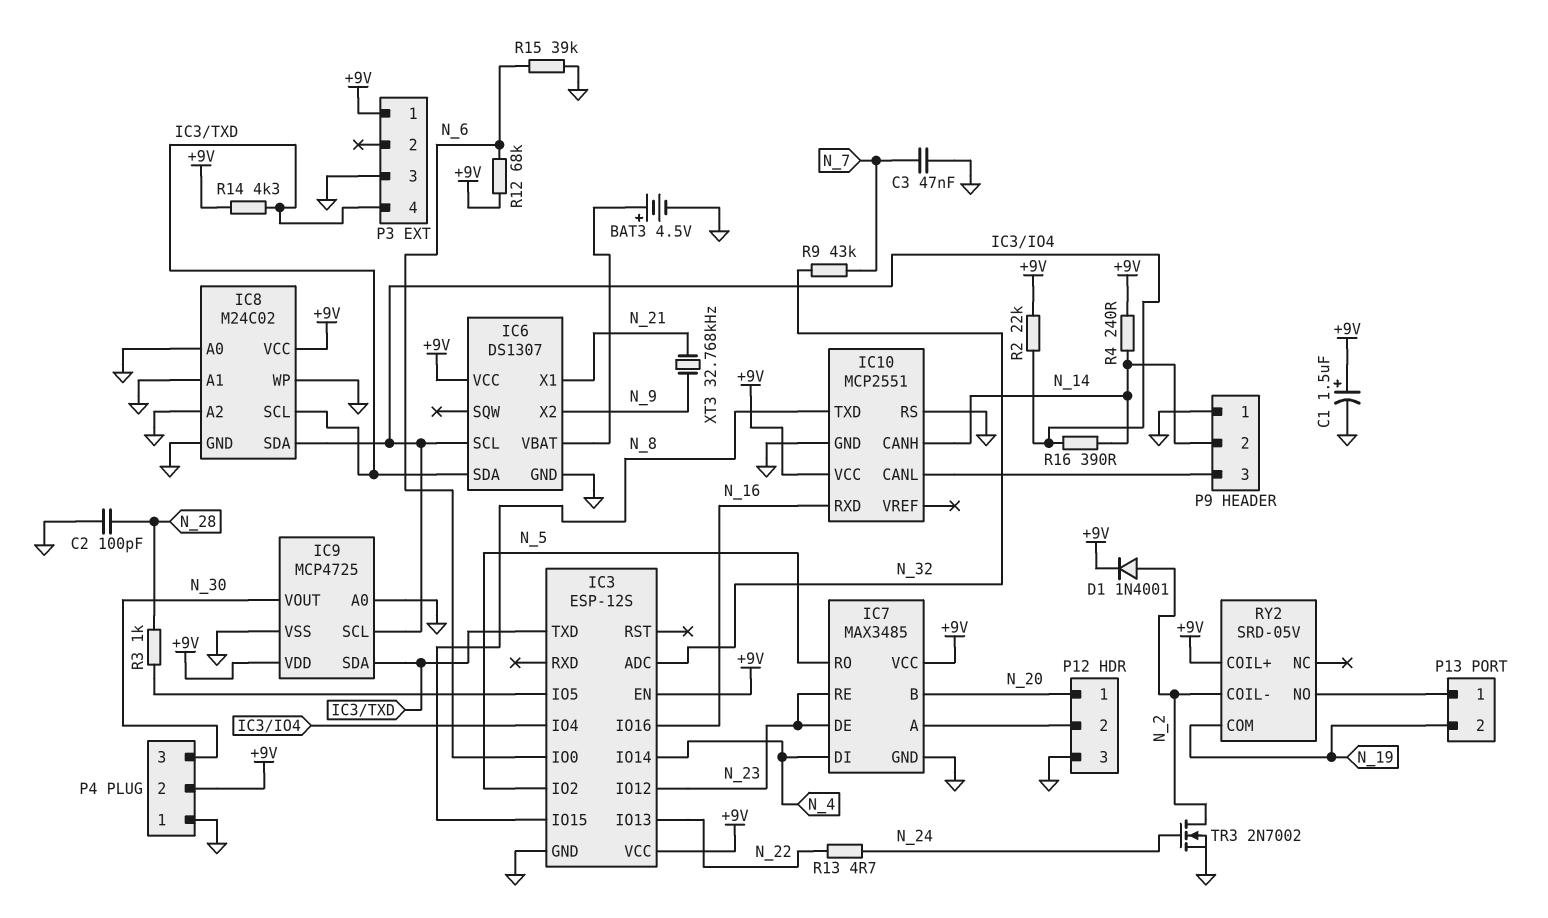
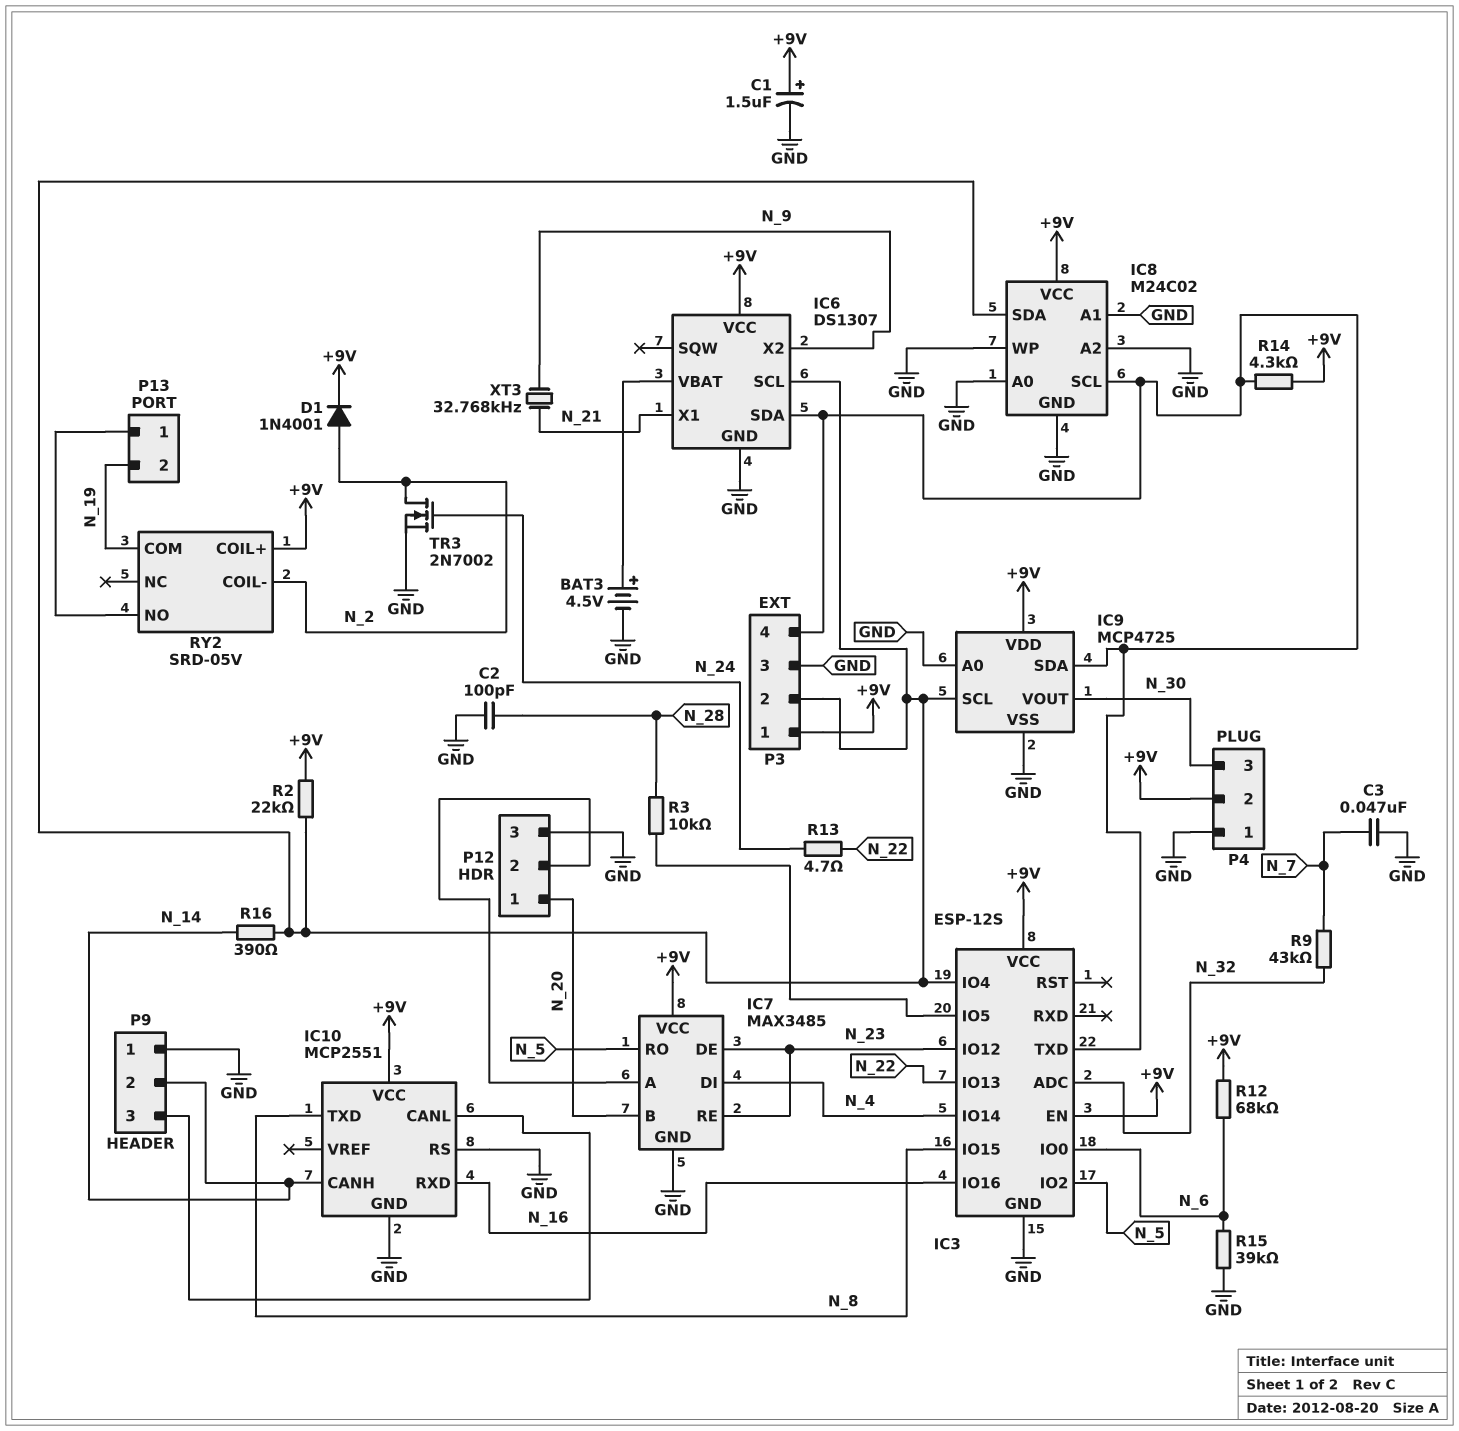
P3 pin 2: none -> IC3/IO4
R3: 1k (IC3/IO5, N_28) -> 10k (IC3/IO5, N_28)
R4: 240 (+9V, N_14) -> none

